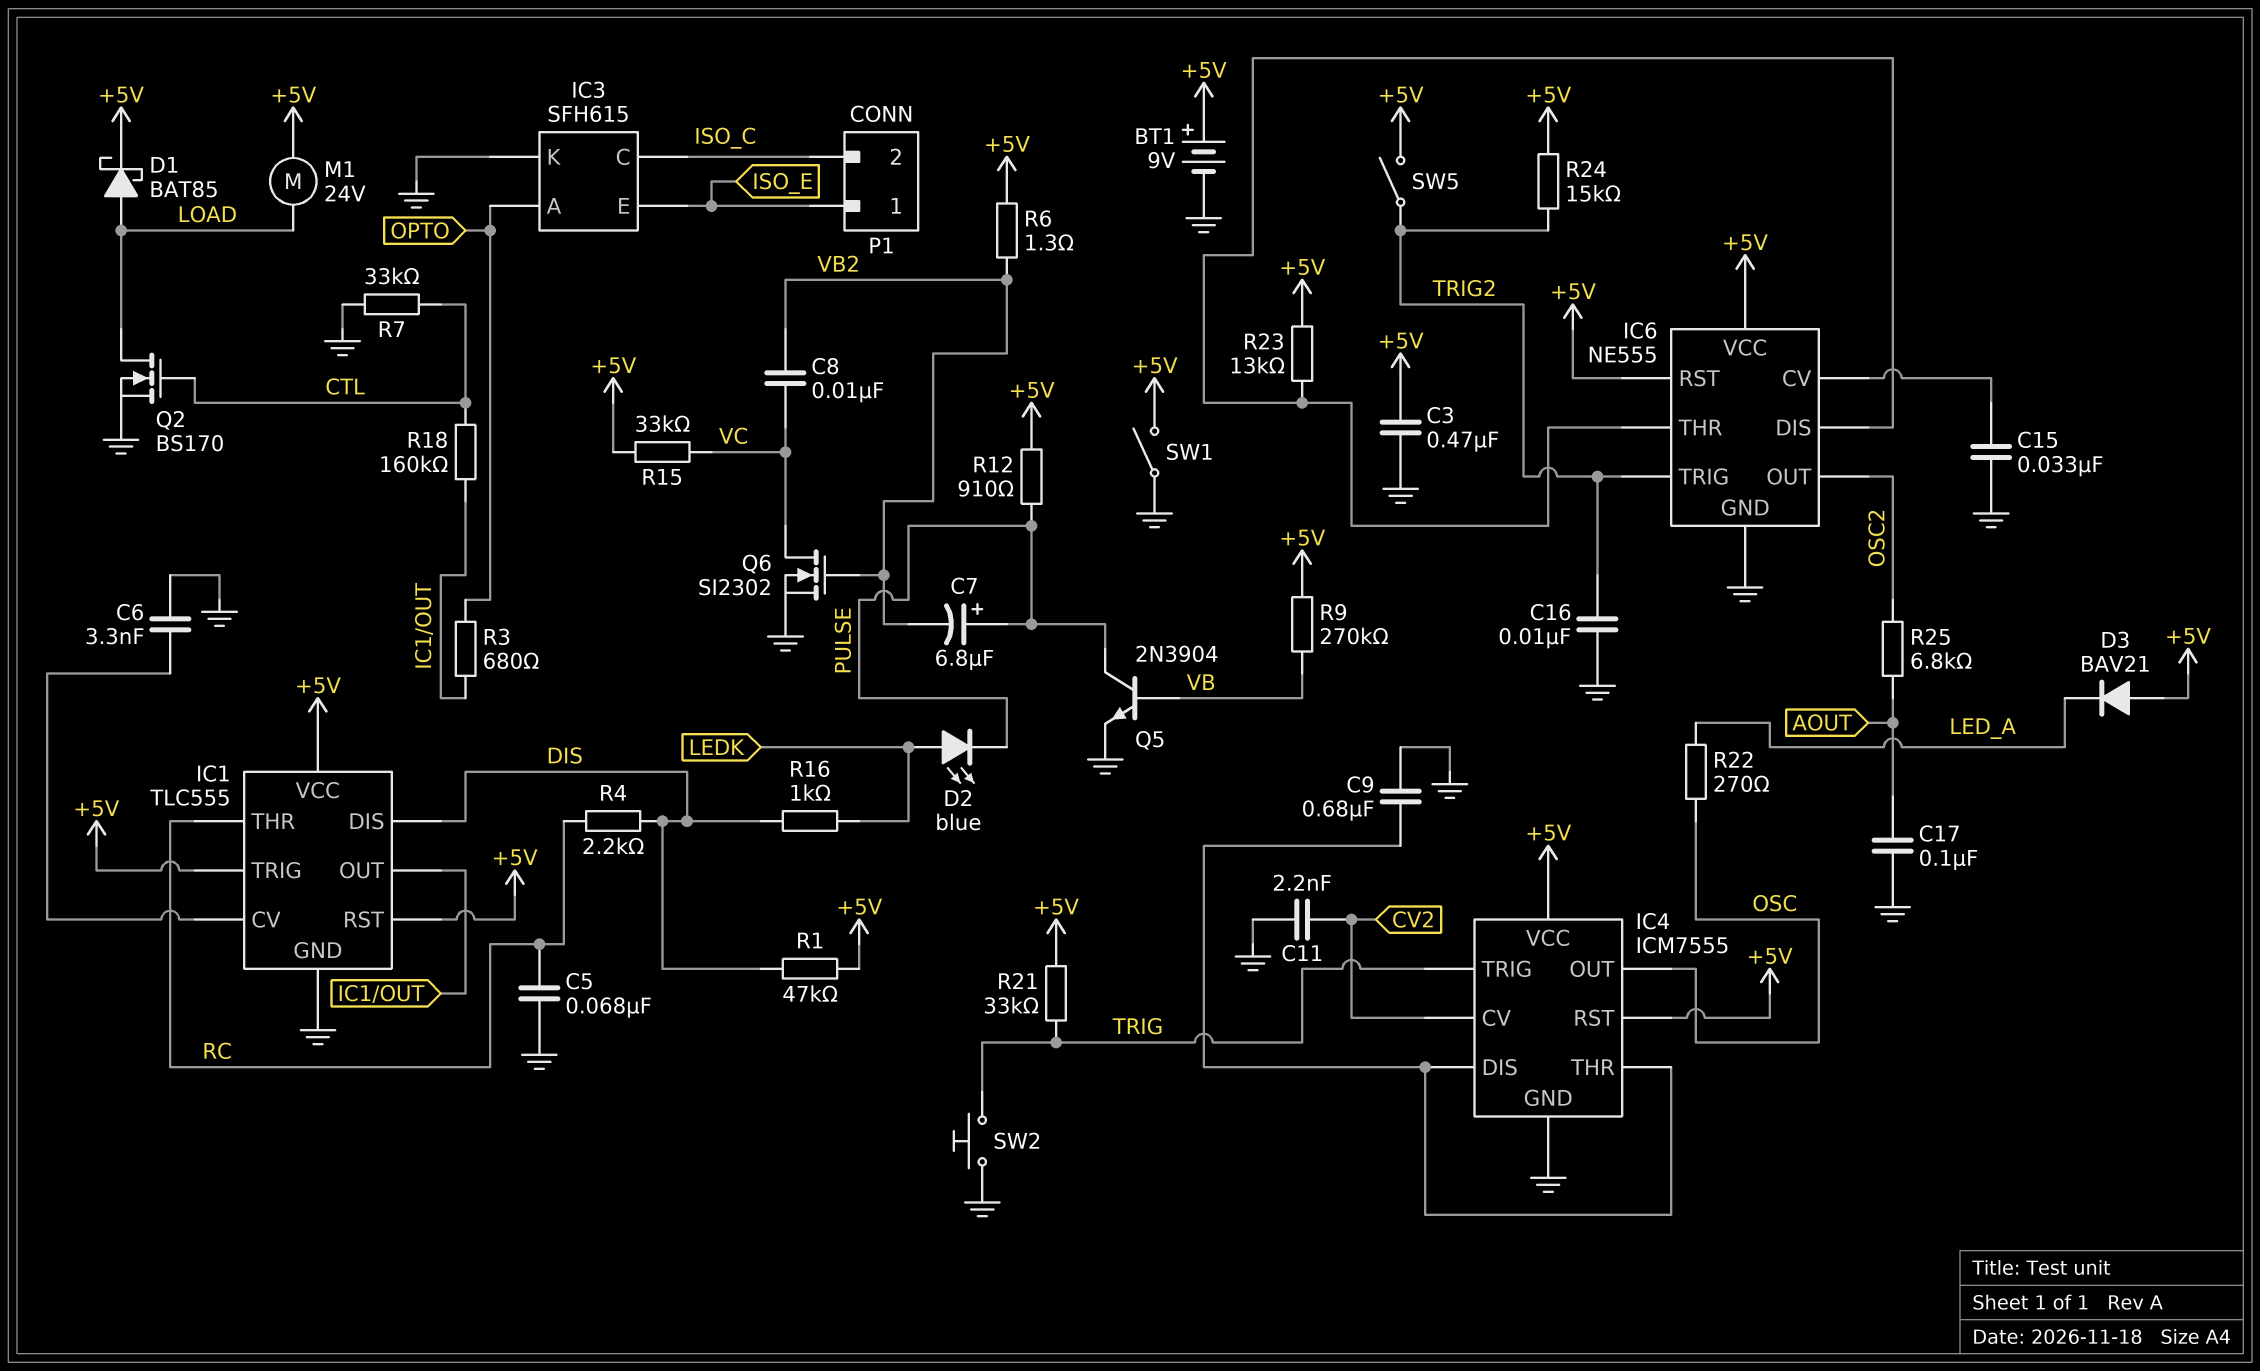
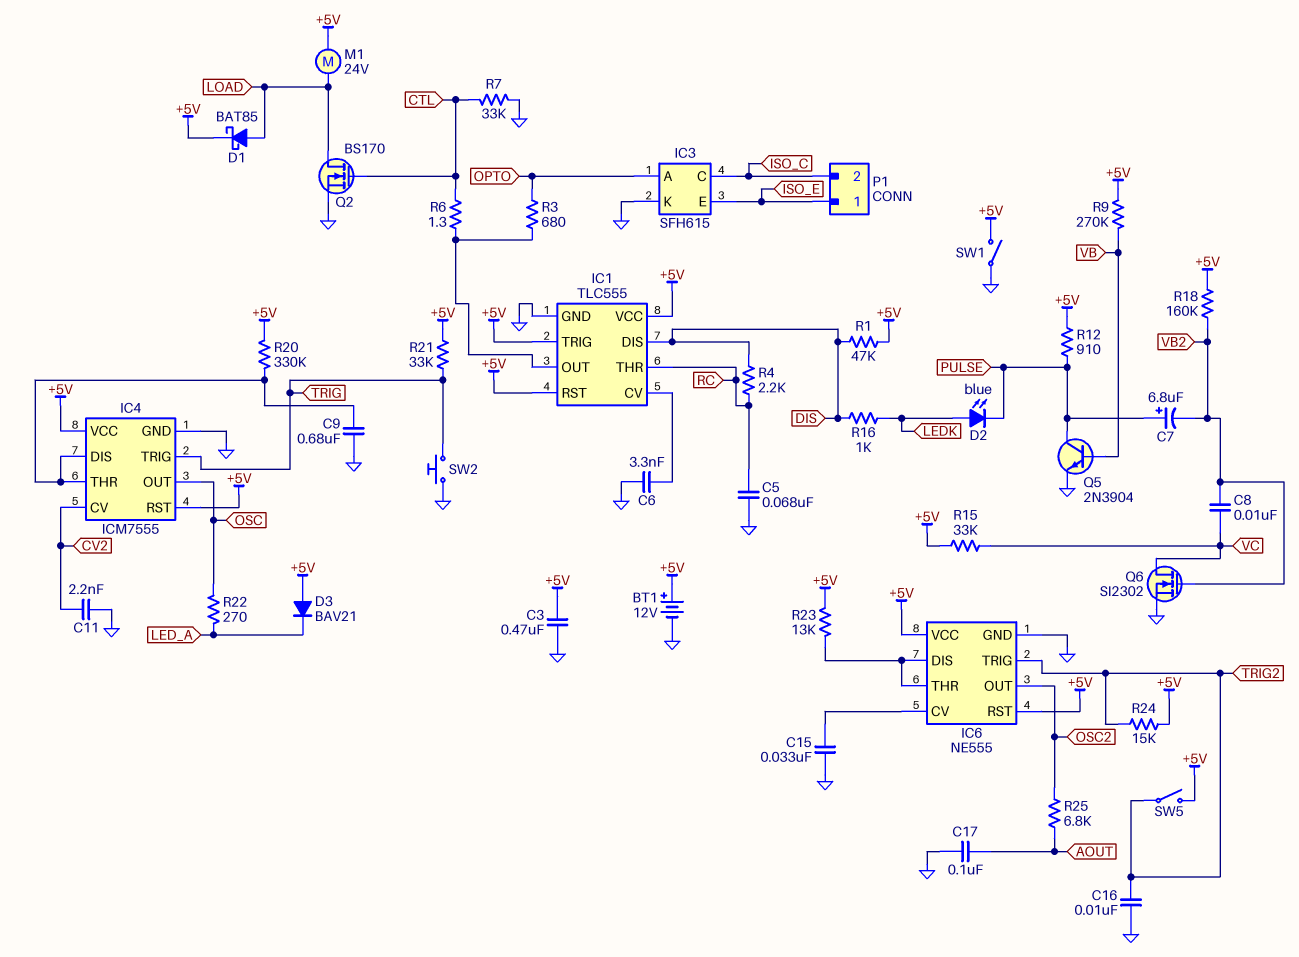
BT1: 9V (plus +5V, minus GND) -> 12V (plus +5V, minus GND)
R6: 1.3 (+5V, VB2) -> 1.3 (CTL, IC1/OUT)
R18: 160k (CTL, IC1/OUT) -> 160k (+5V, VB2)
R20: none -> 330k (+5V, IC4/DIS)

